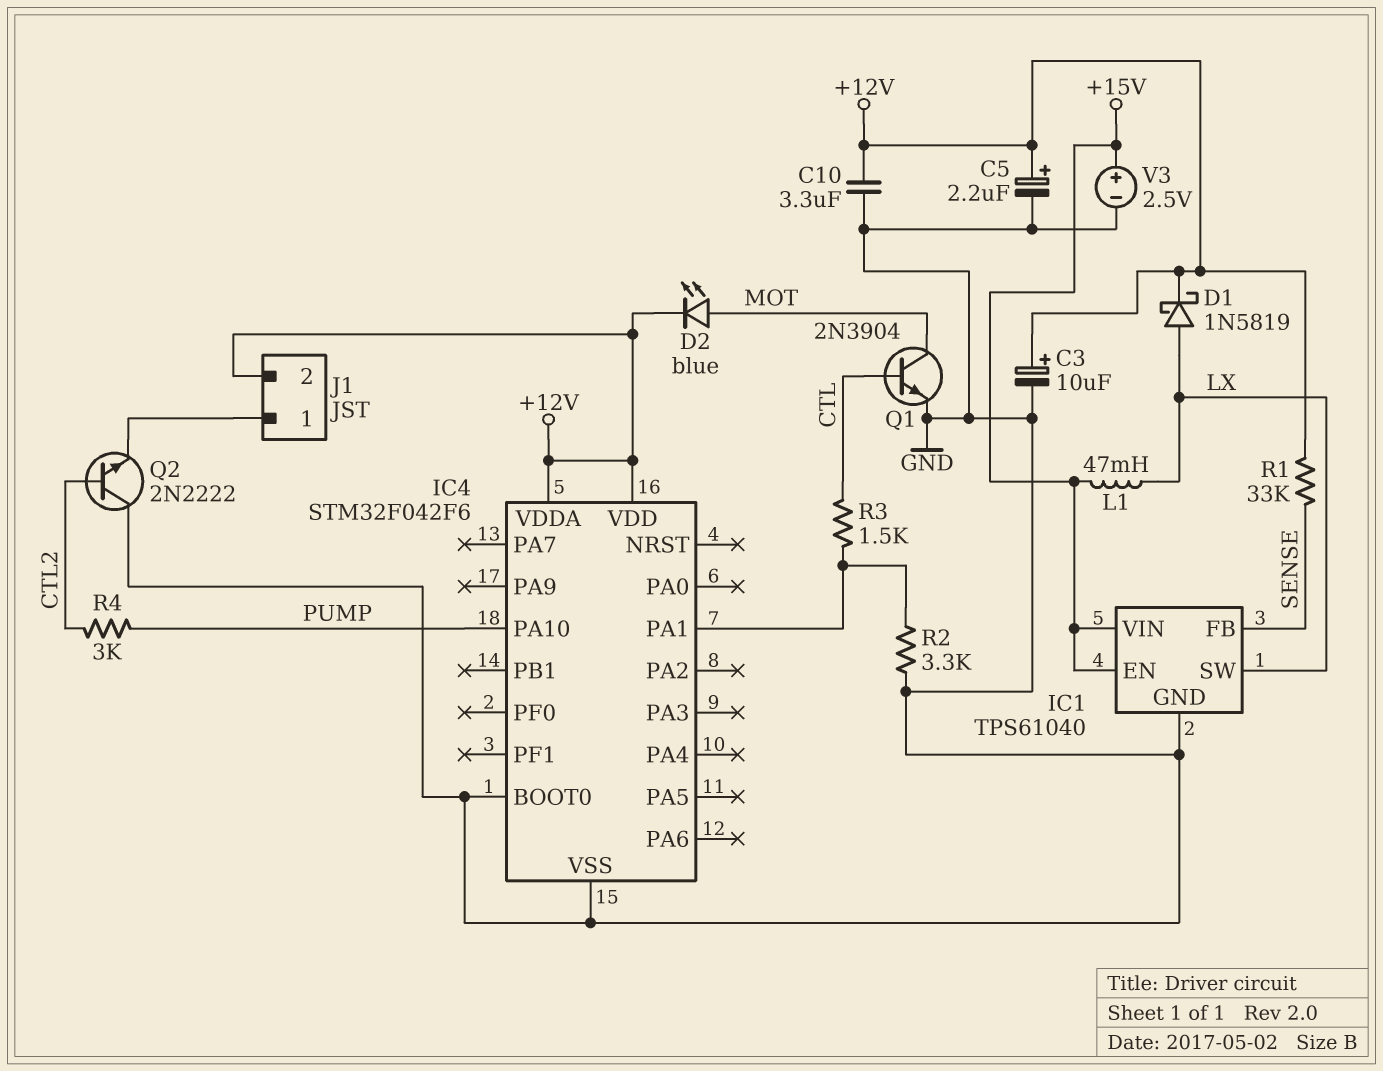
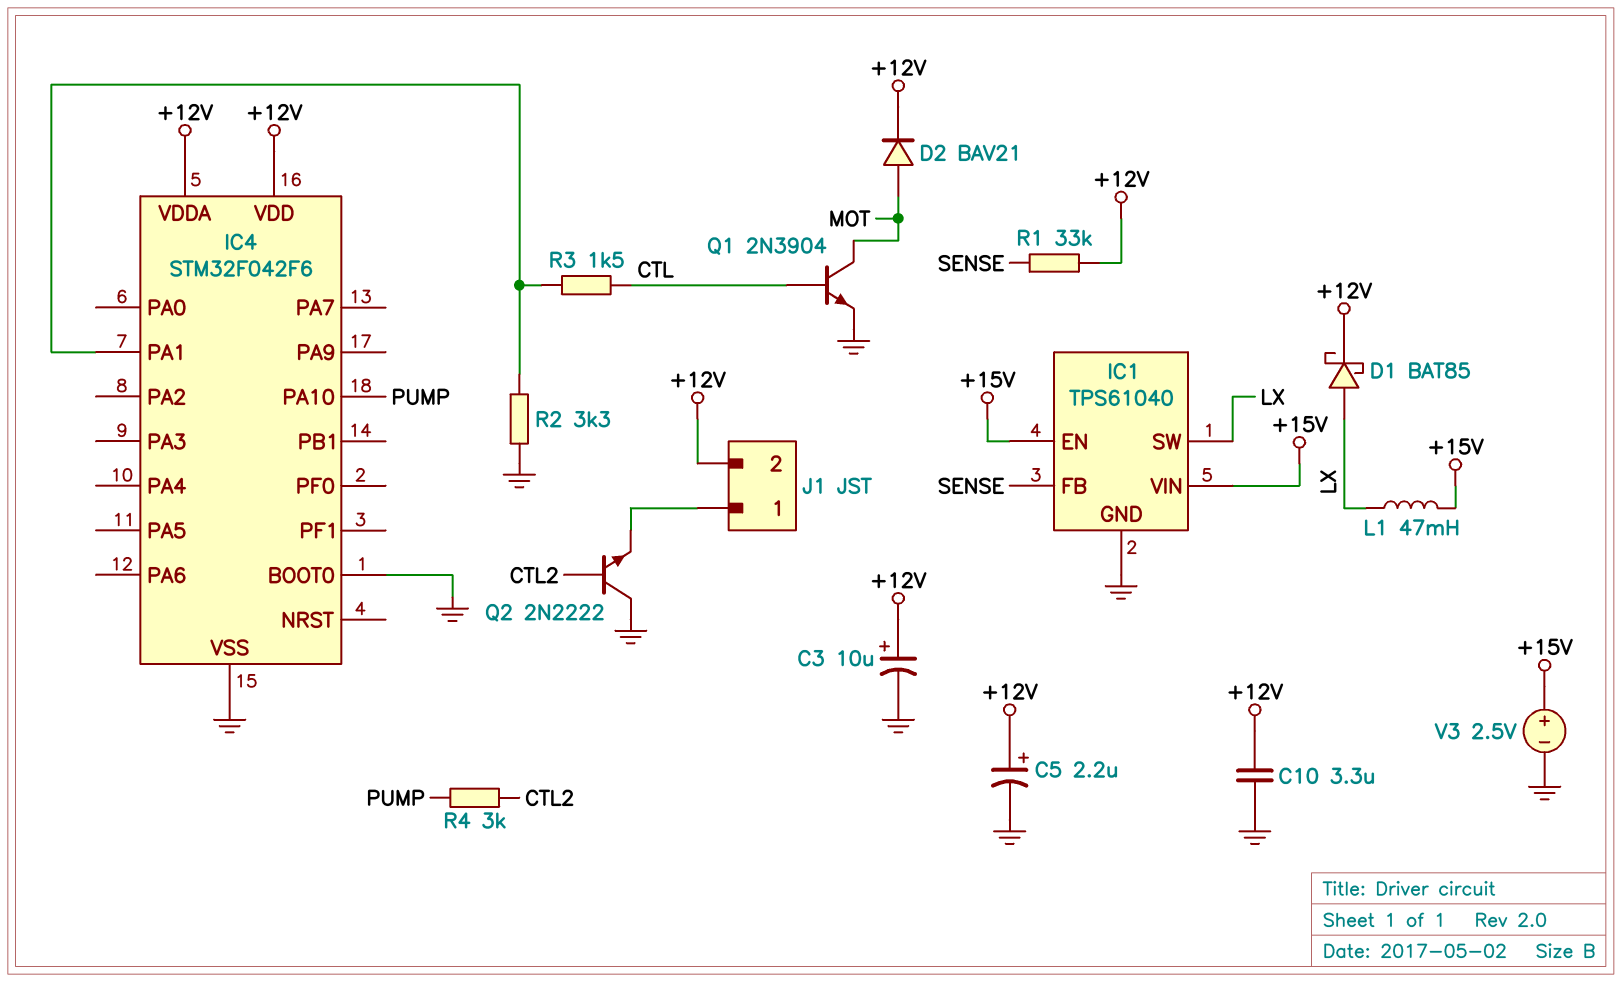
D1: schottky 1N5819 (A LX, K +12V) -> schottky BAT85 (A LX, K +12V)
D2: LED blue (A MOT, K +12V) -> diode BAV21 (A MOT, K +12V)

